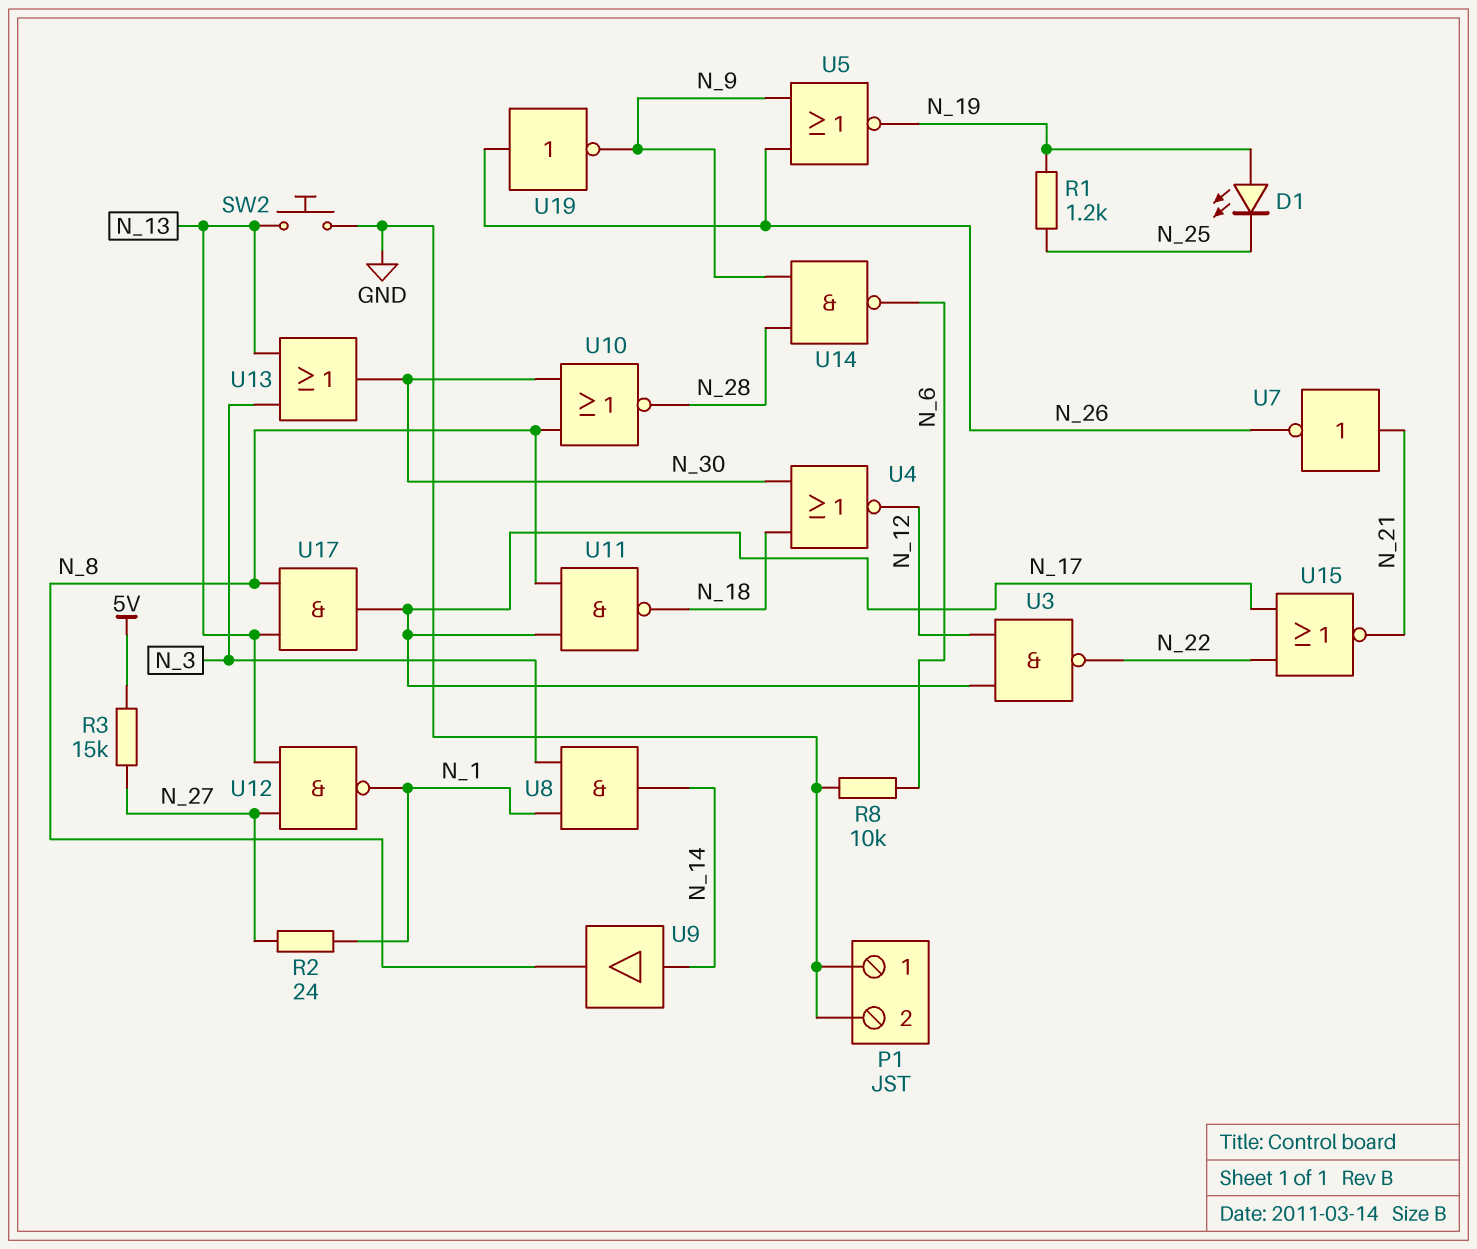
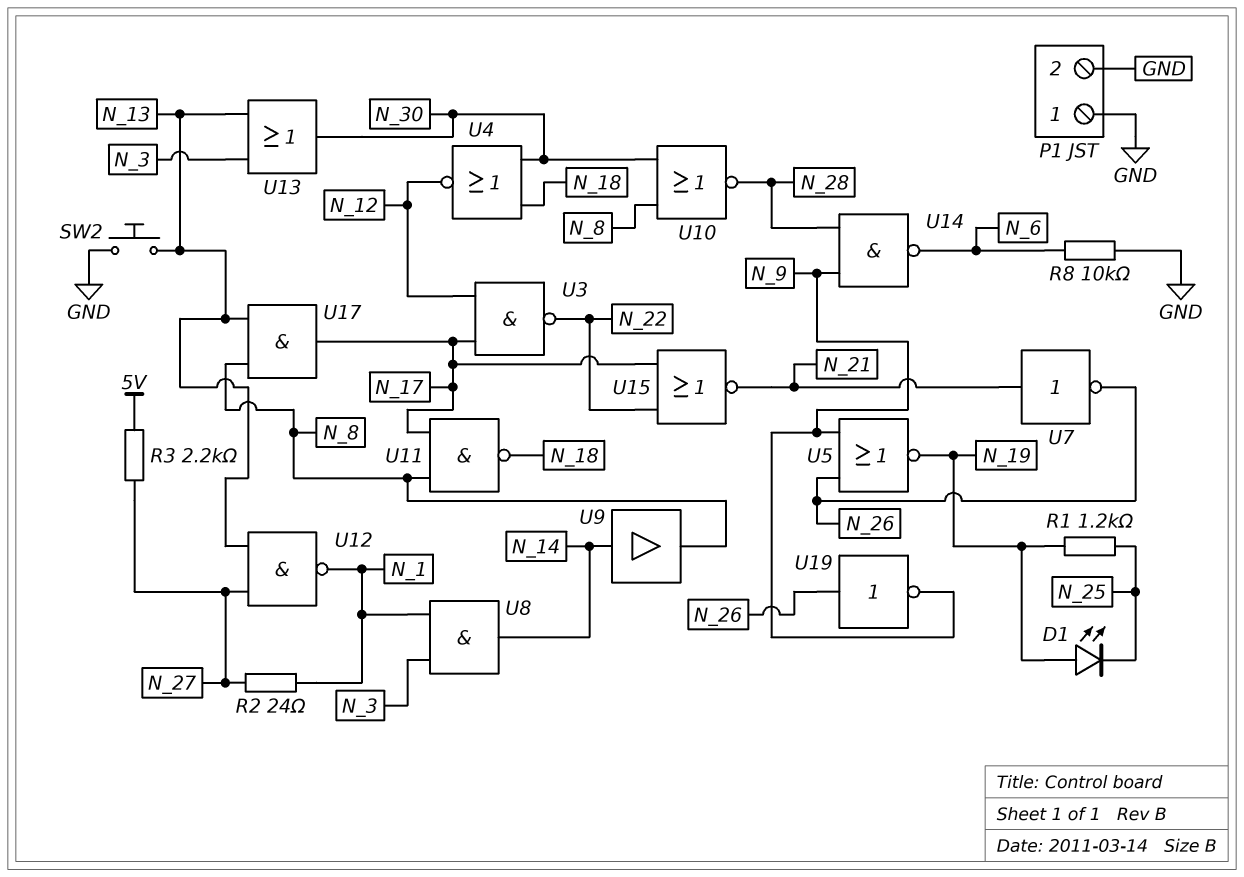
R3: 15k (5V, N_27) -> 2.2k (5V, N_27)

